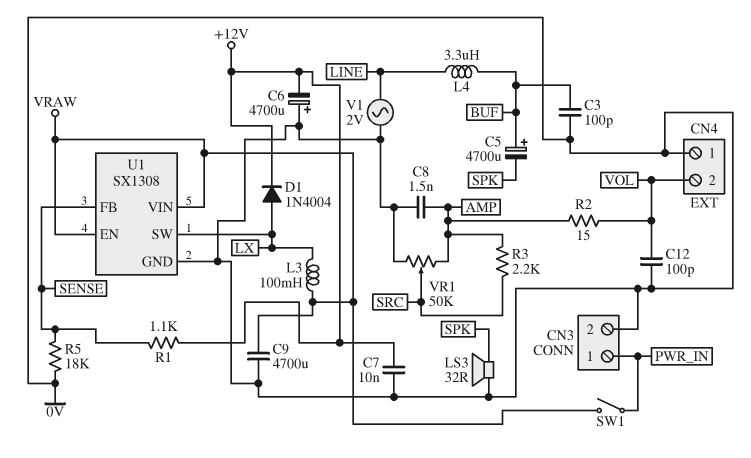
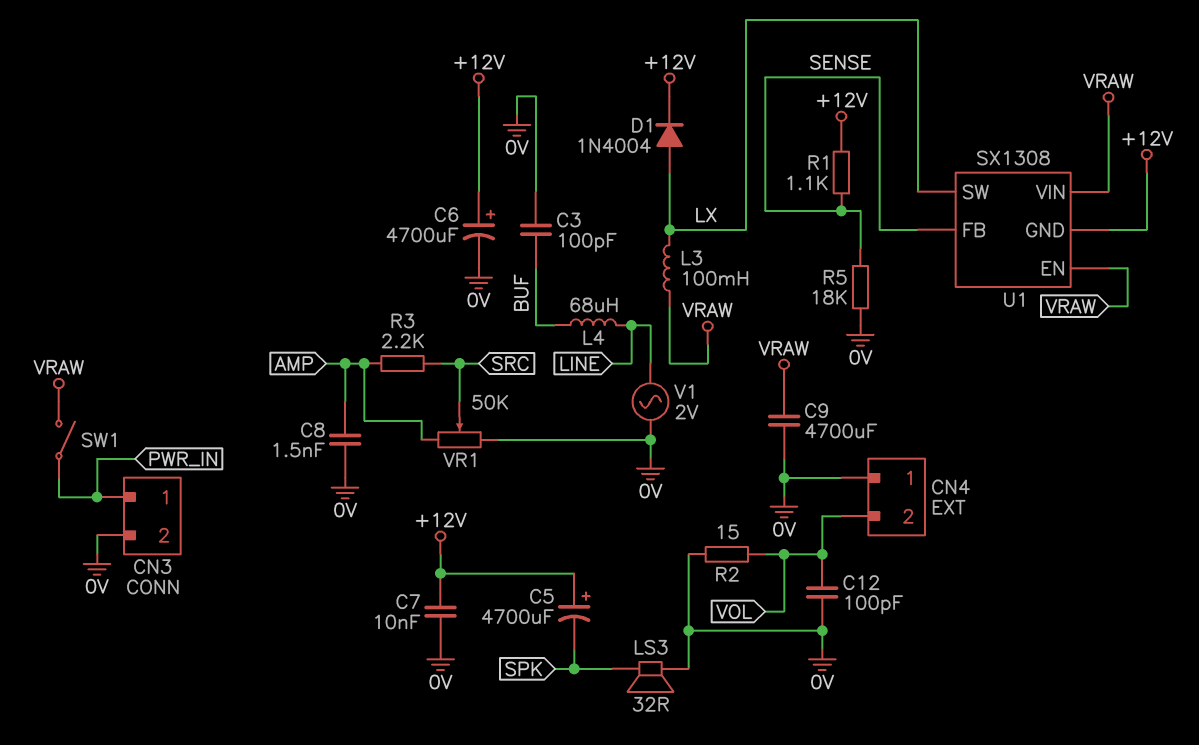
C5: 4700uF (plus BUF, minus SPK) -> 4700uF (plus +12V, minus SPK)
C6: 4700uF (plus 0V, minus +12V) -> 4700uF (plus +12V, minus 0V)
L4: 3.3uH (BUF, LINE) -> 68uH (BUF, LINE)
R2: 15 (AMP, VOL) -> 15 (0V, VOL)
U1 pin GND: 0V -> +12V

